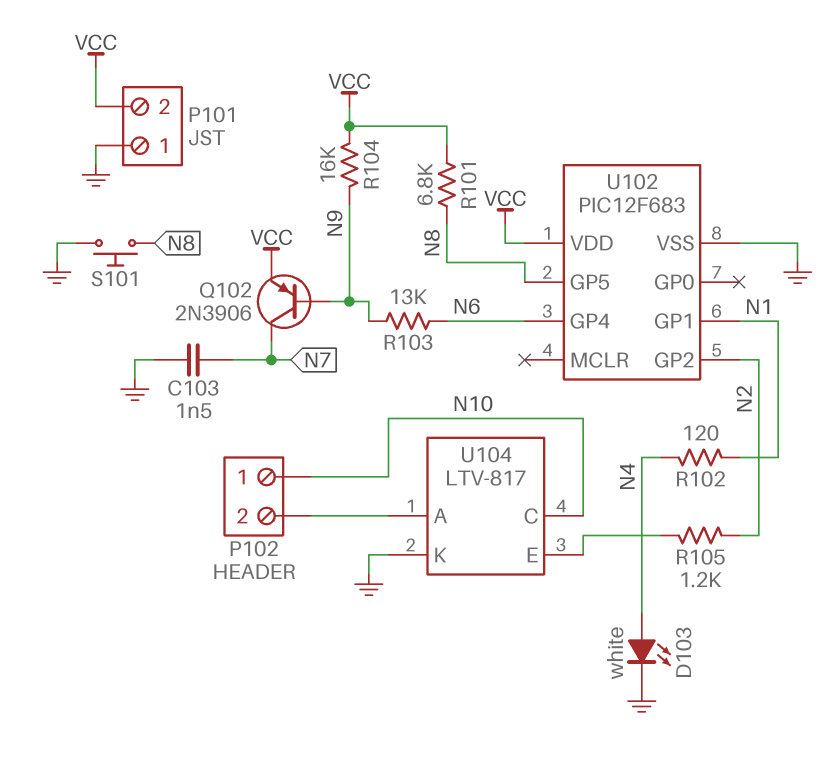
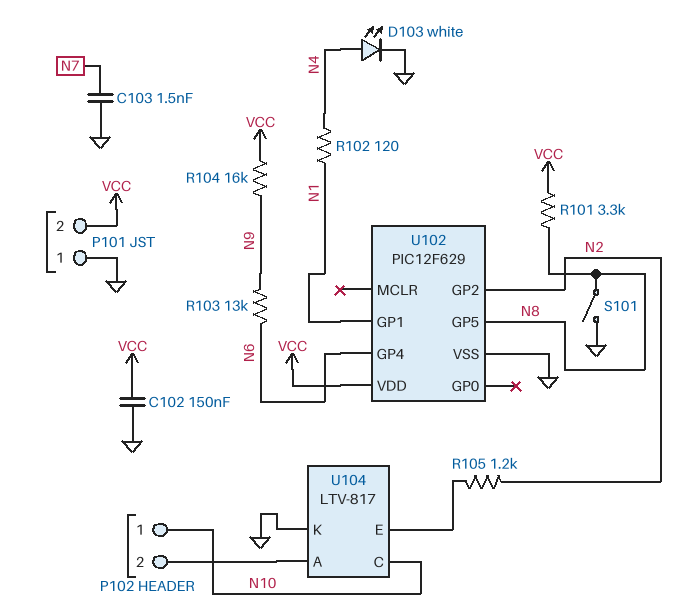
C102: none -> 150nF (GND, VCC)
Q102: PNP 2N3906 (B N9, C N7, E VCC) -> none
R101: 6.8k (N8, VCC) -> 3.3k (N8, VCC)
S101: button (GND, N8) -> switch (GND, N8)
U102: PIC12F683 -> PIC12F629

